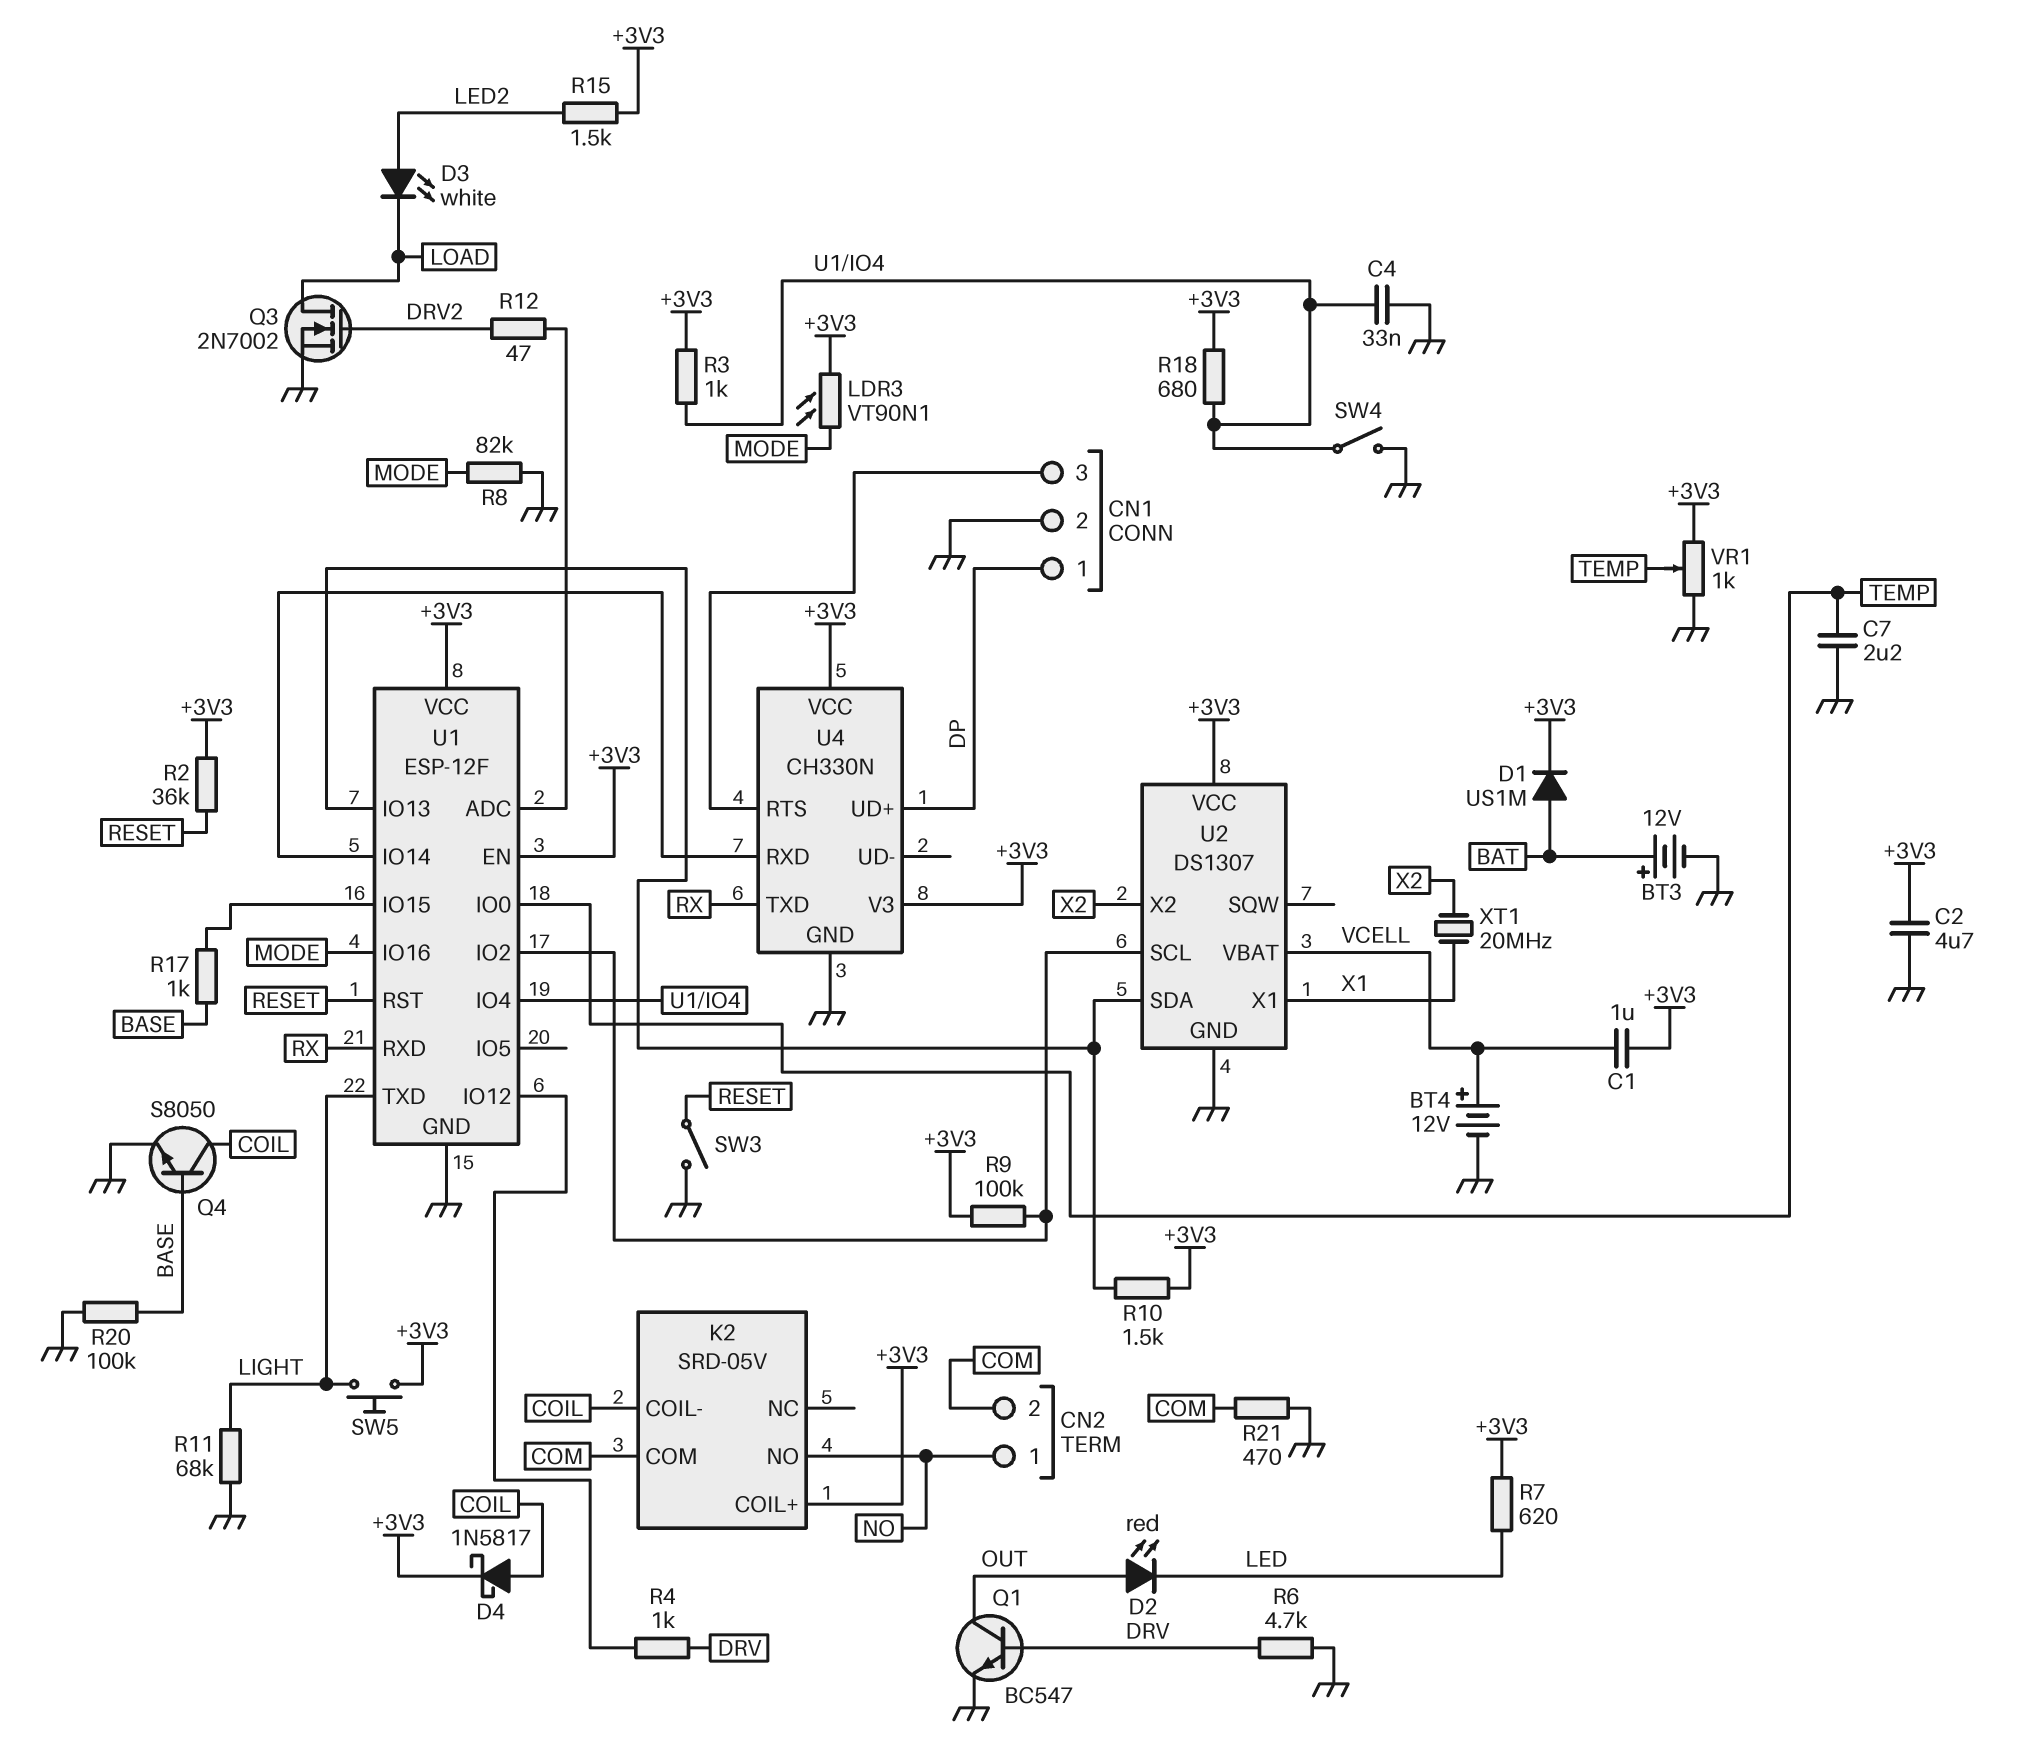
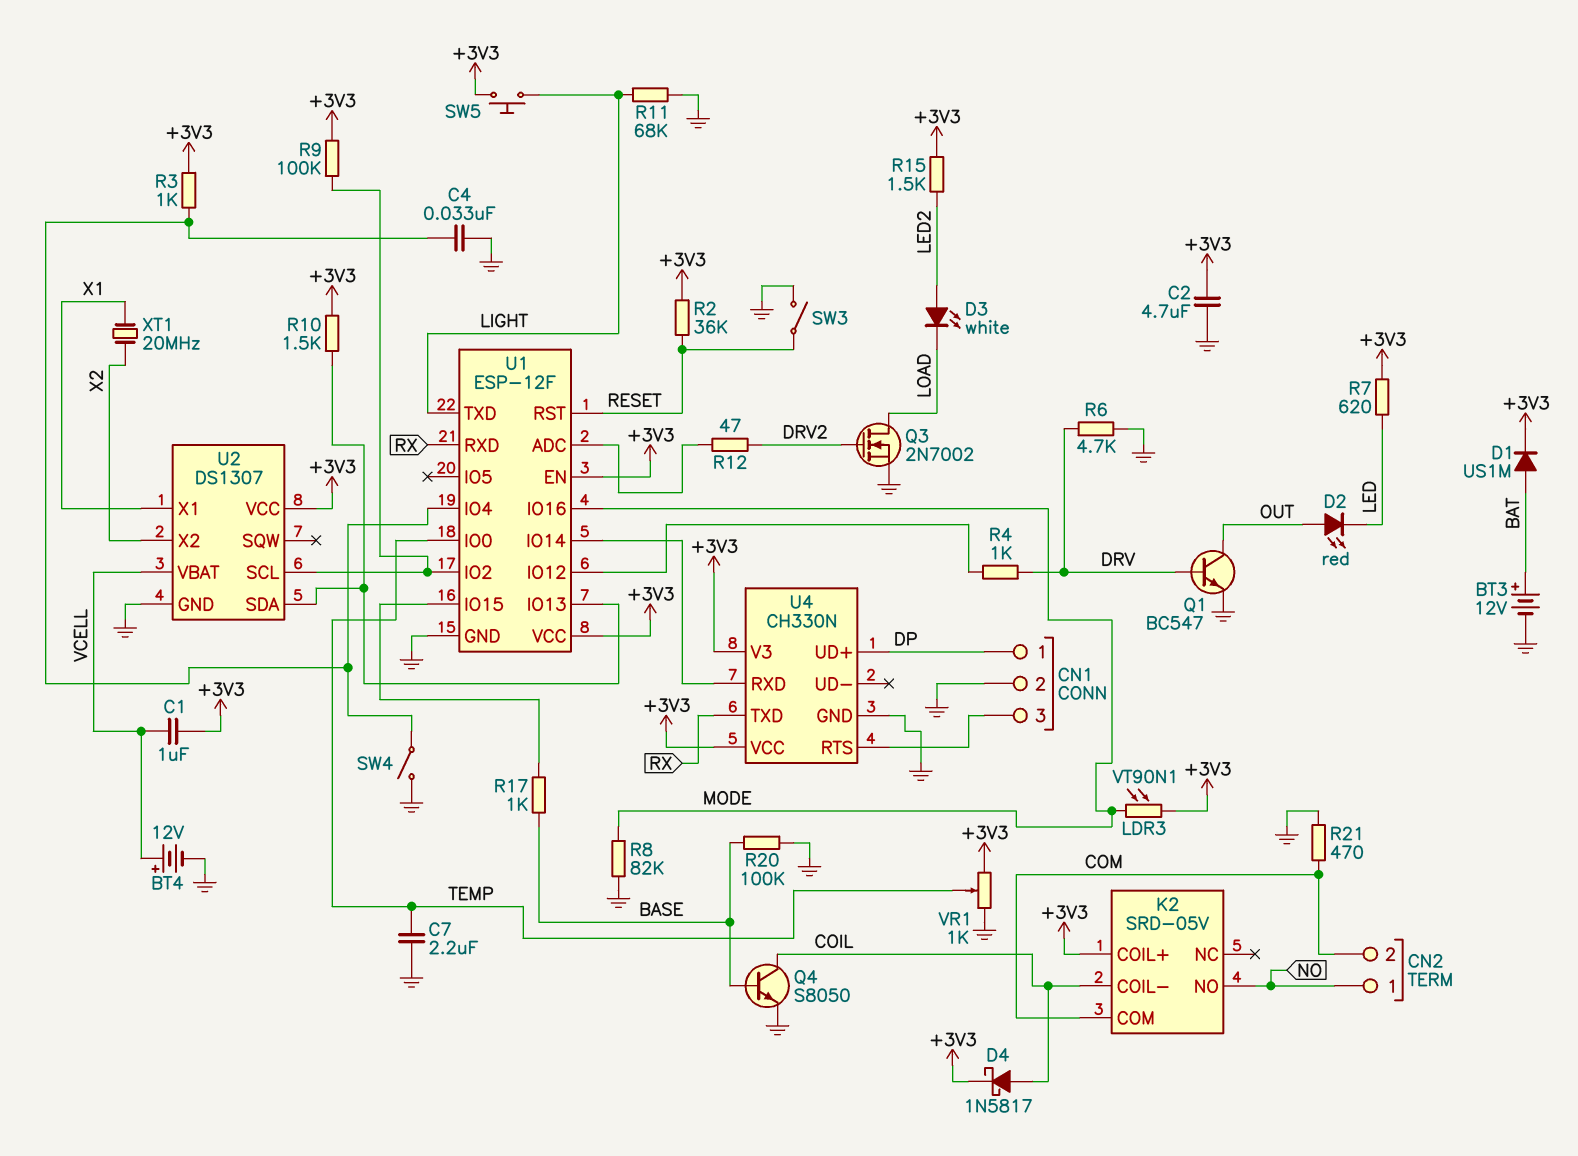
R18: 680 (+3V3, U1/IO4) -> none

